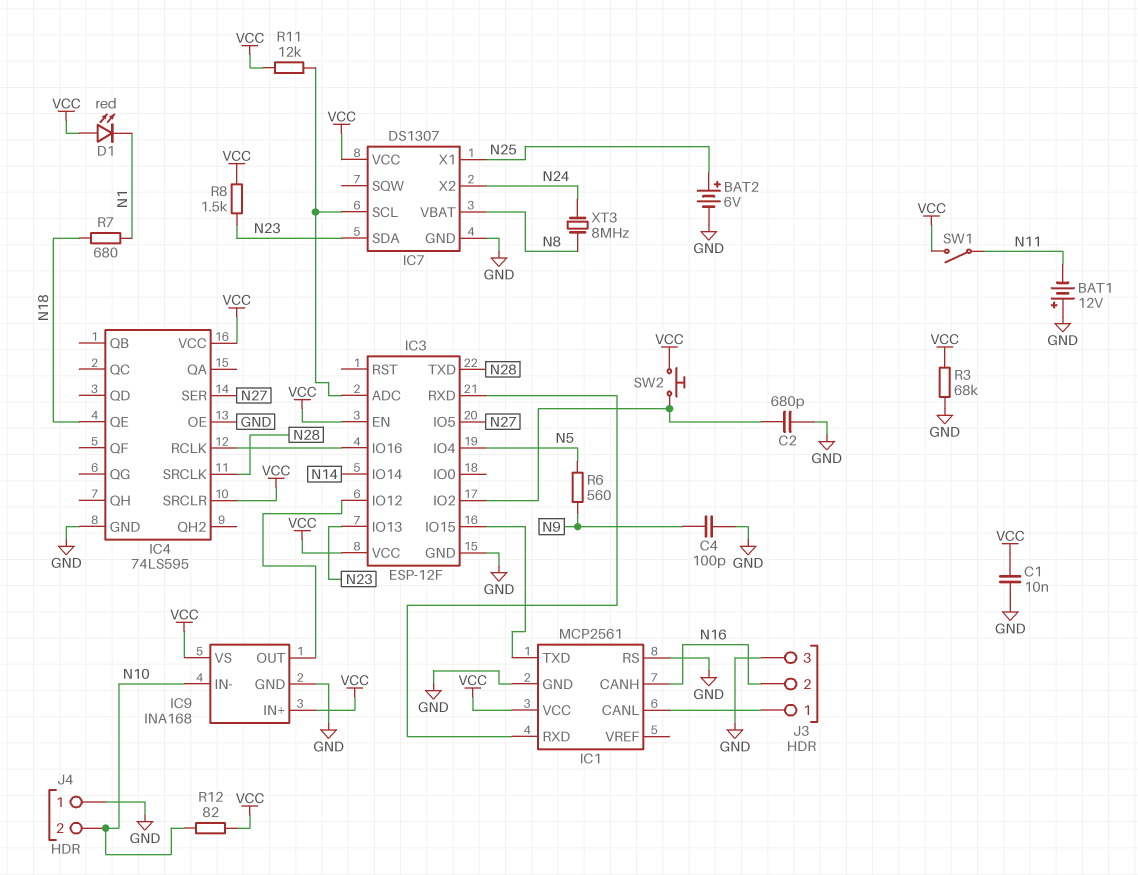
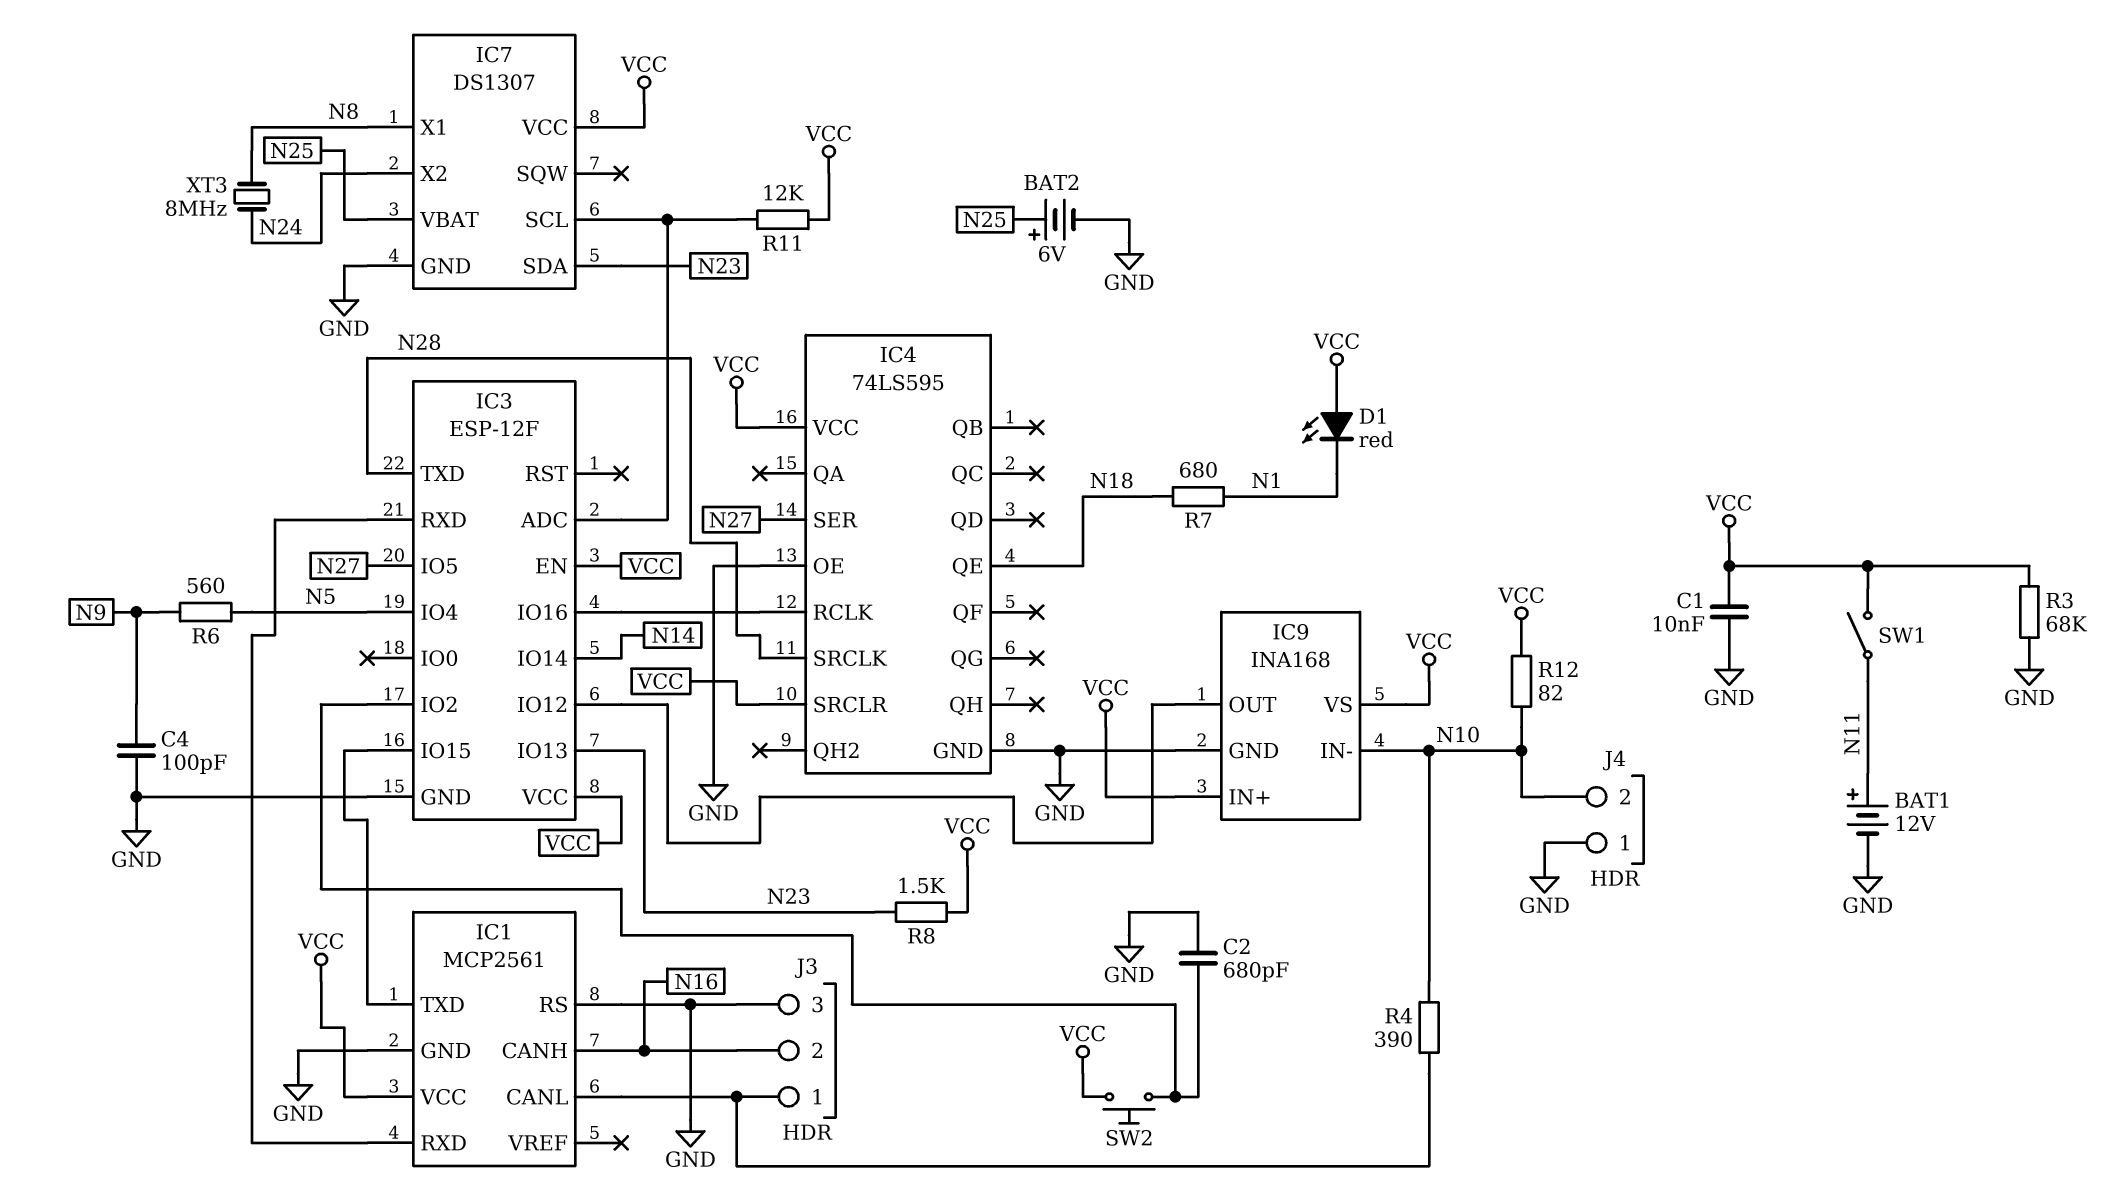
BAT1: 12V (plus GND, minus N11) -> 12V (plus N11, minus GND)
IC7 pin VBAT: N8 -> N25
IC7 pin X1: N25 -> N8
R4: none -> 390 (IC1/CANL, N10)

